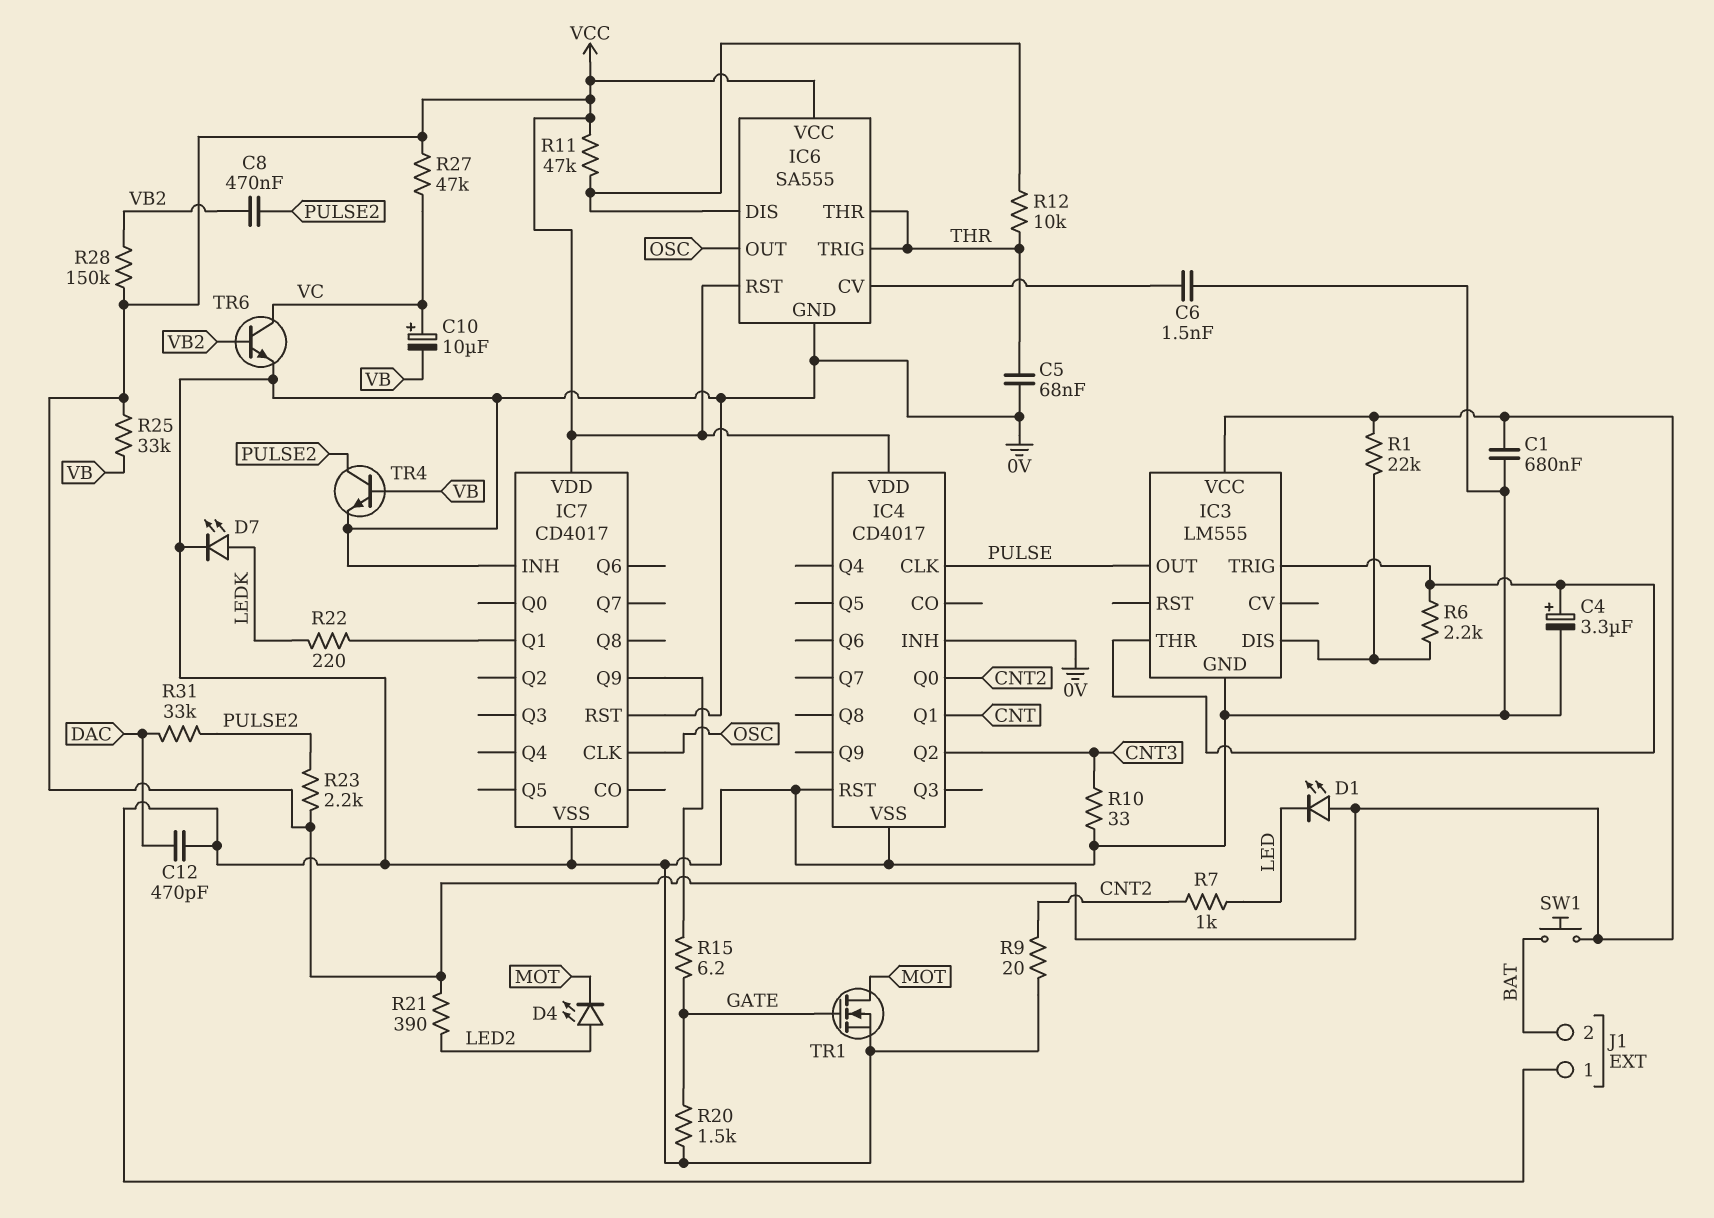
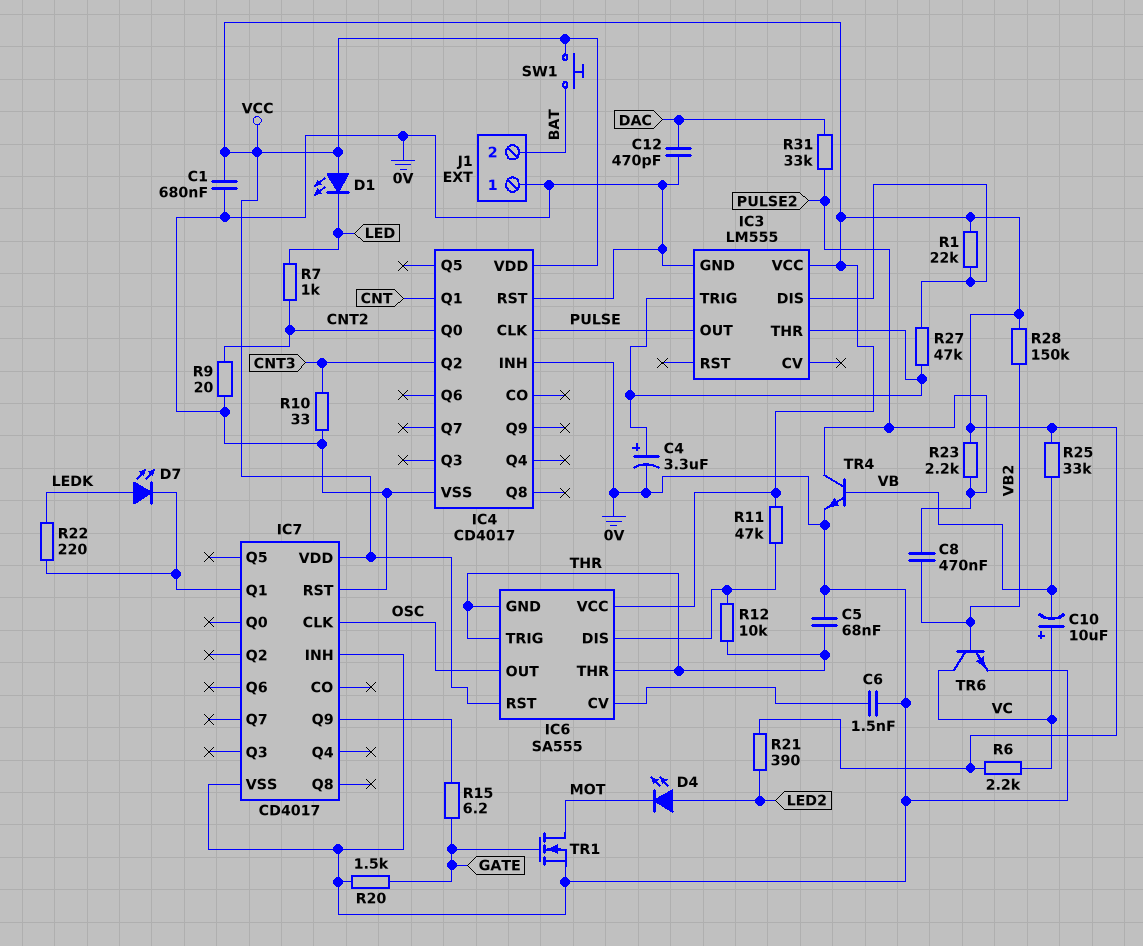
D7: LED (A LEDK, K 0V) -> LED (A LEDK, K IC7/Q1)
IC6 pin GND: 0V -> THR
R6: 2.2k (IC3/DIS, IC3/THR) -> 2.2k (VC, VCC)
R27: 47k (VC, VCC) -> 47k (IC3/DIS, IC3/THR)

